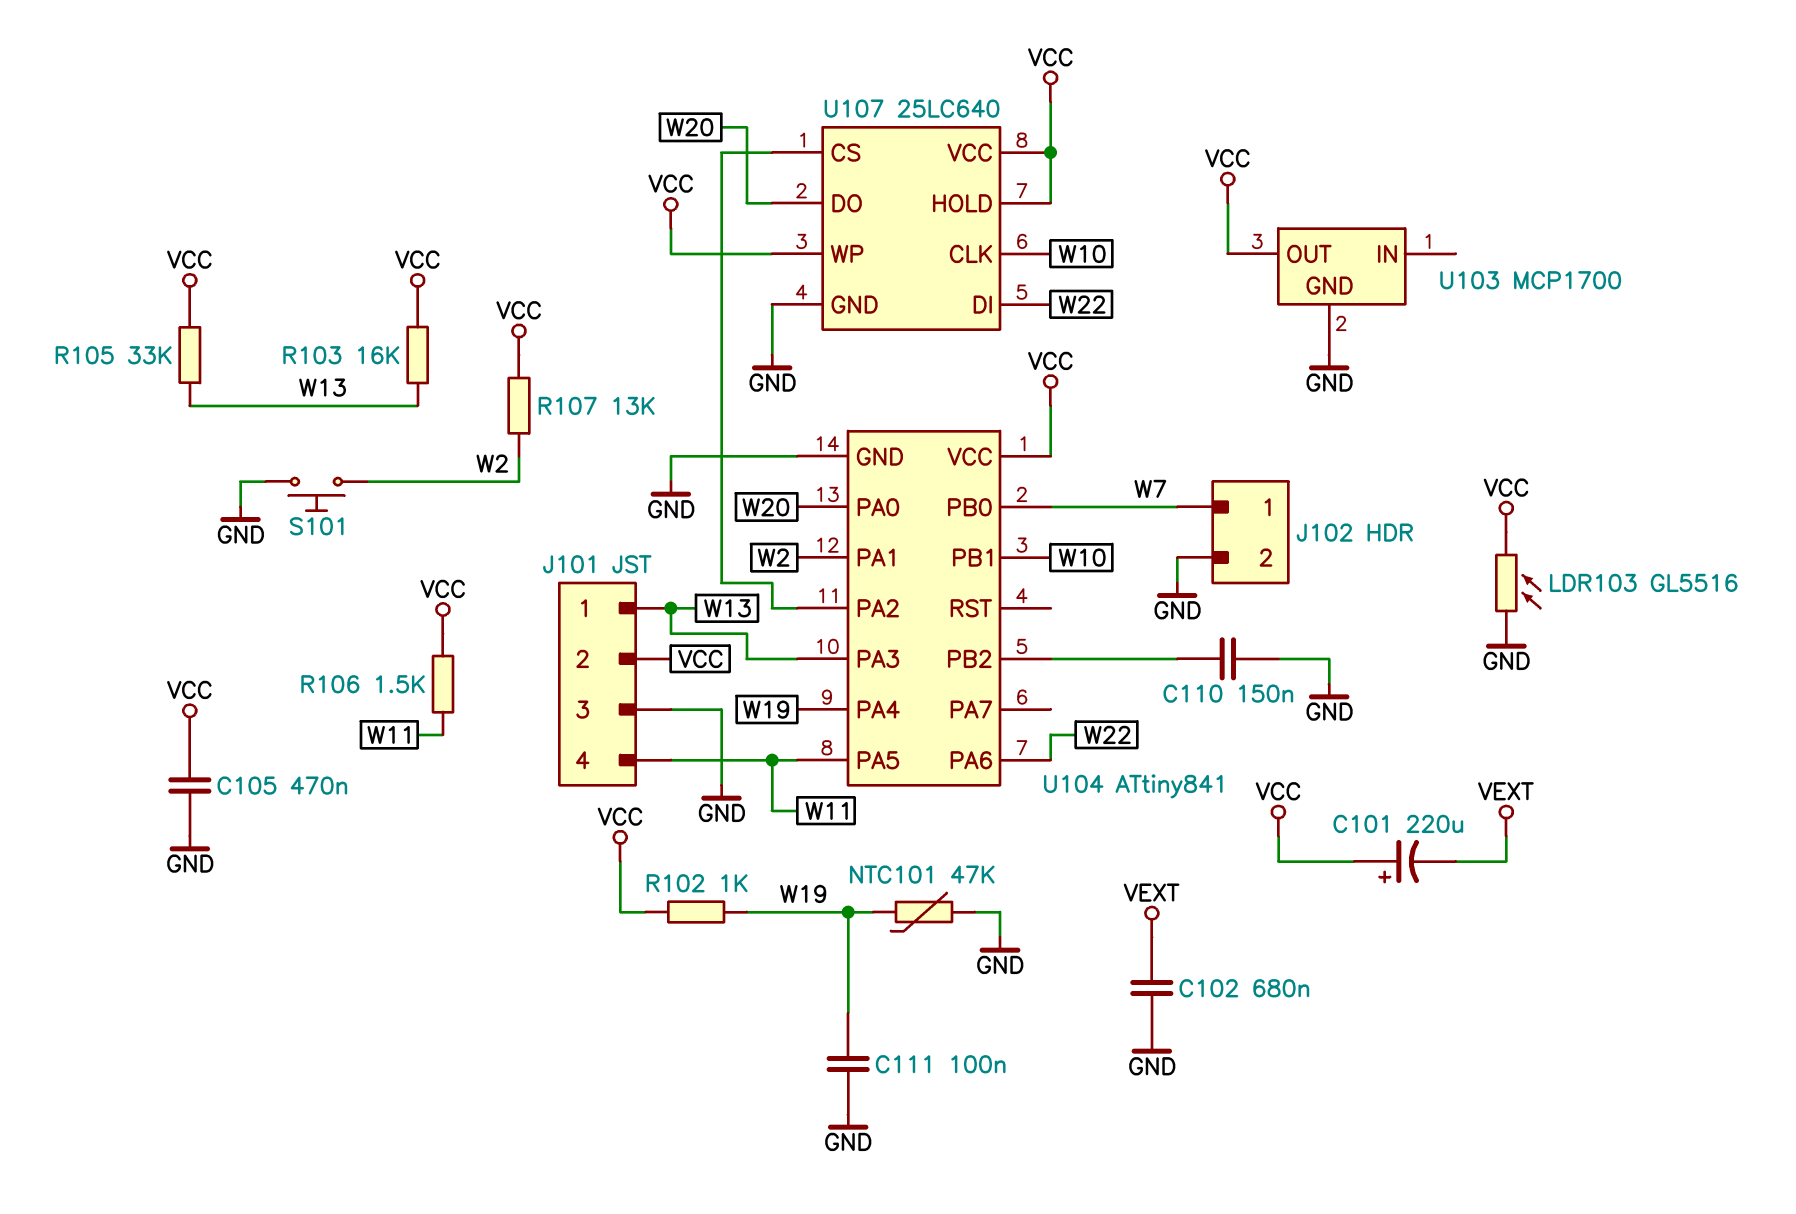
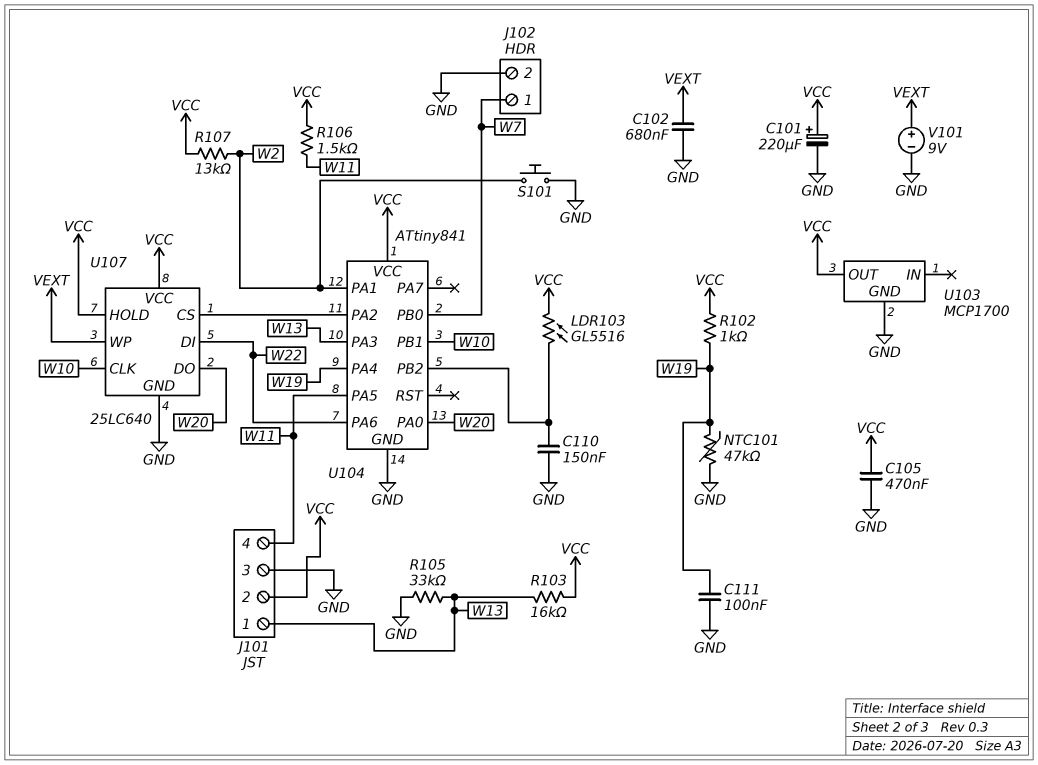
C101: 220uF (plus VCC, minus VEXT) -> 220uF (plus VCC, minus GND)
LDR103: GL5516 (GND, VCC) -> GL5516 (U104/PB2, VCC)
R105: 33k (VCC, W13) -> 33k (GND, W13)
U107 pin WP: VCC -> VEXT
V101: none -> 9V (plus VEXT, minus GND)

